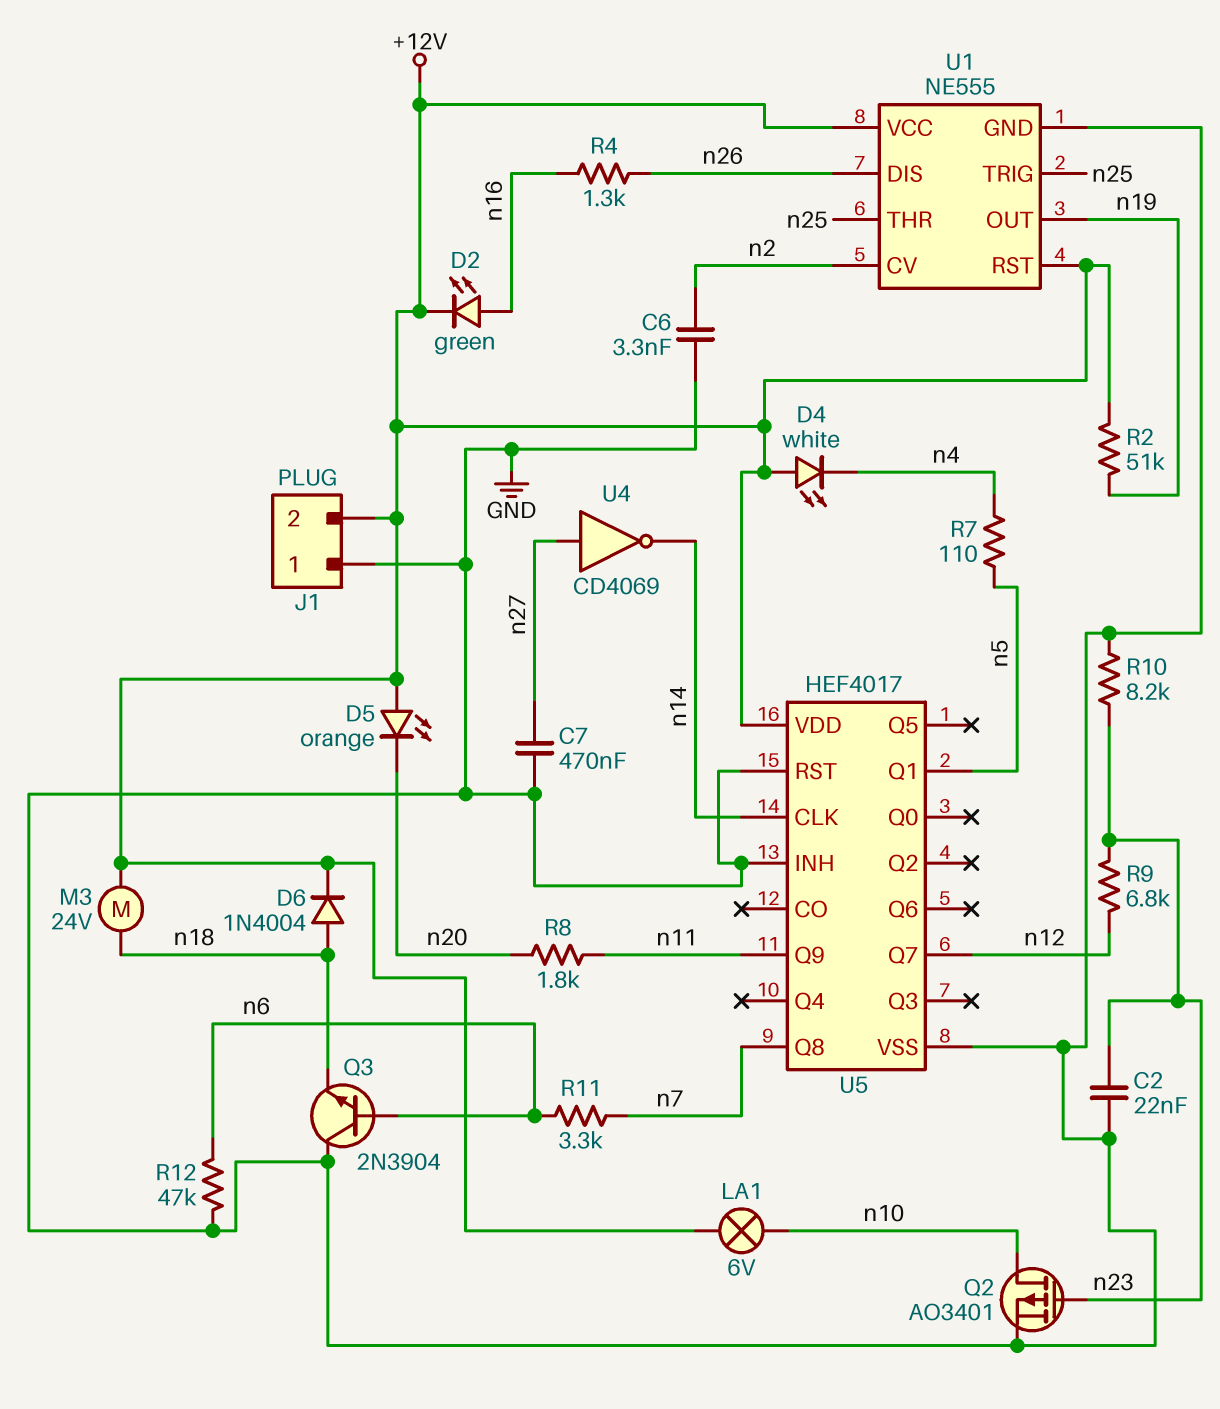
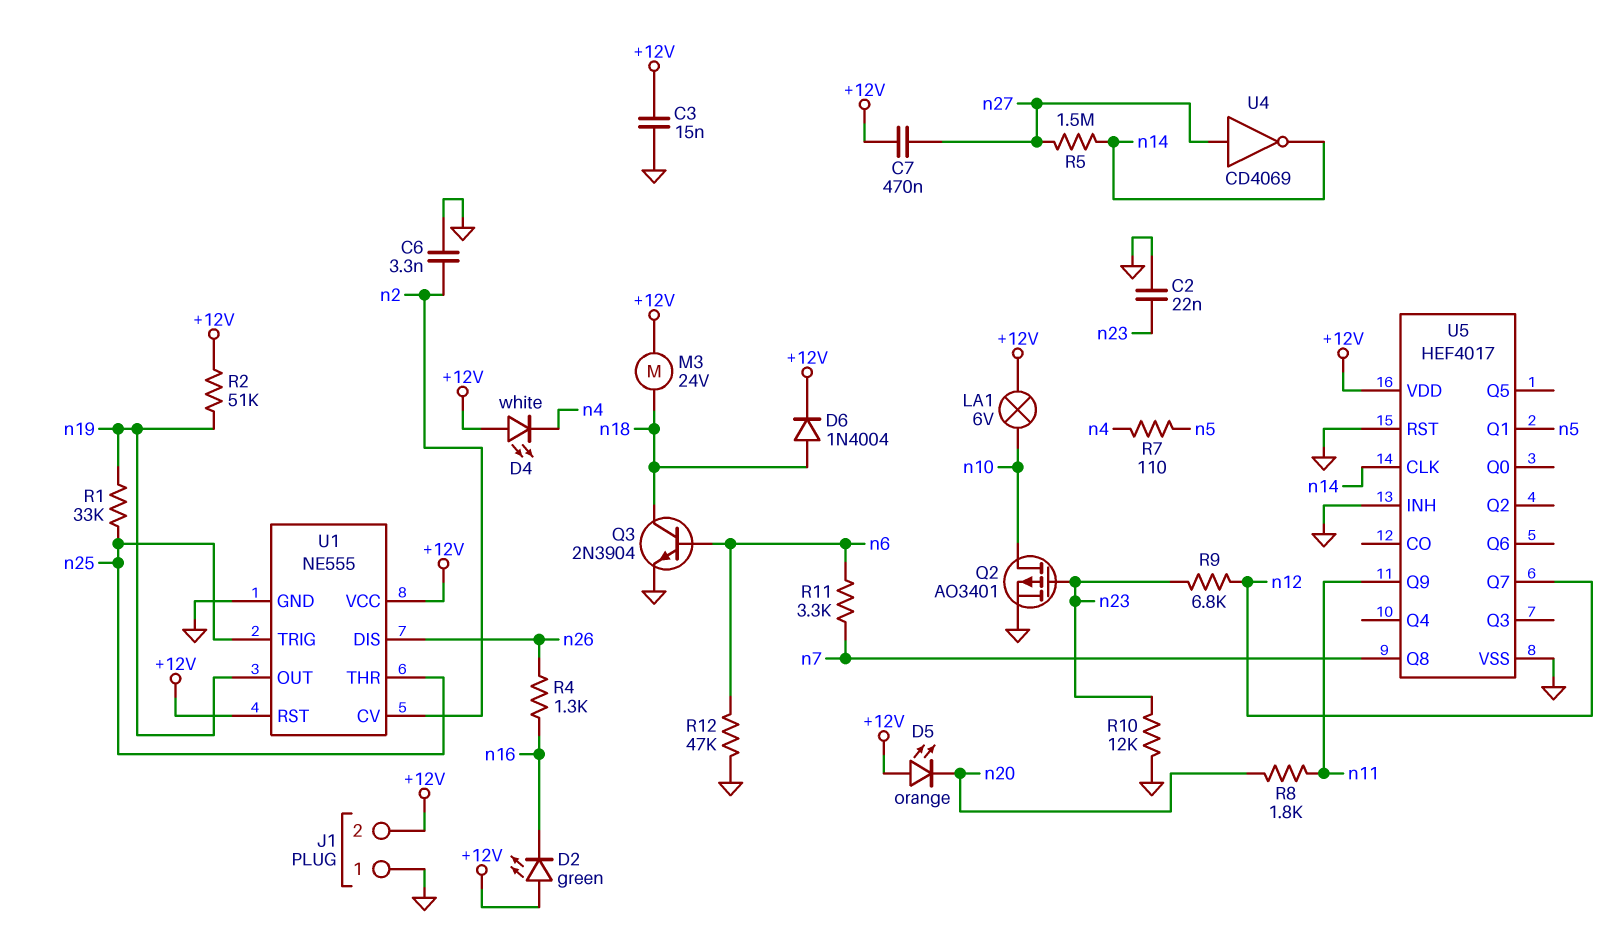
C3: none -> 15nF (+12V, GND)
C7: 470nF (GND, n27) -> 470nF (+12V, n27)
D2: LED green (A n16, K +12V) -> LED green (A +12V, K n16)
Q3: NPN 2N3904 (B n6, C GND, E n18) -> NPN 2N3904 (B n6, C n18, E GND)
R1: none -> 33k (n19, n25)
R5: none -> 1.5M (n14, n27)
R10: 8.2k (GND, n23) -> 12k (GND, n23)

